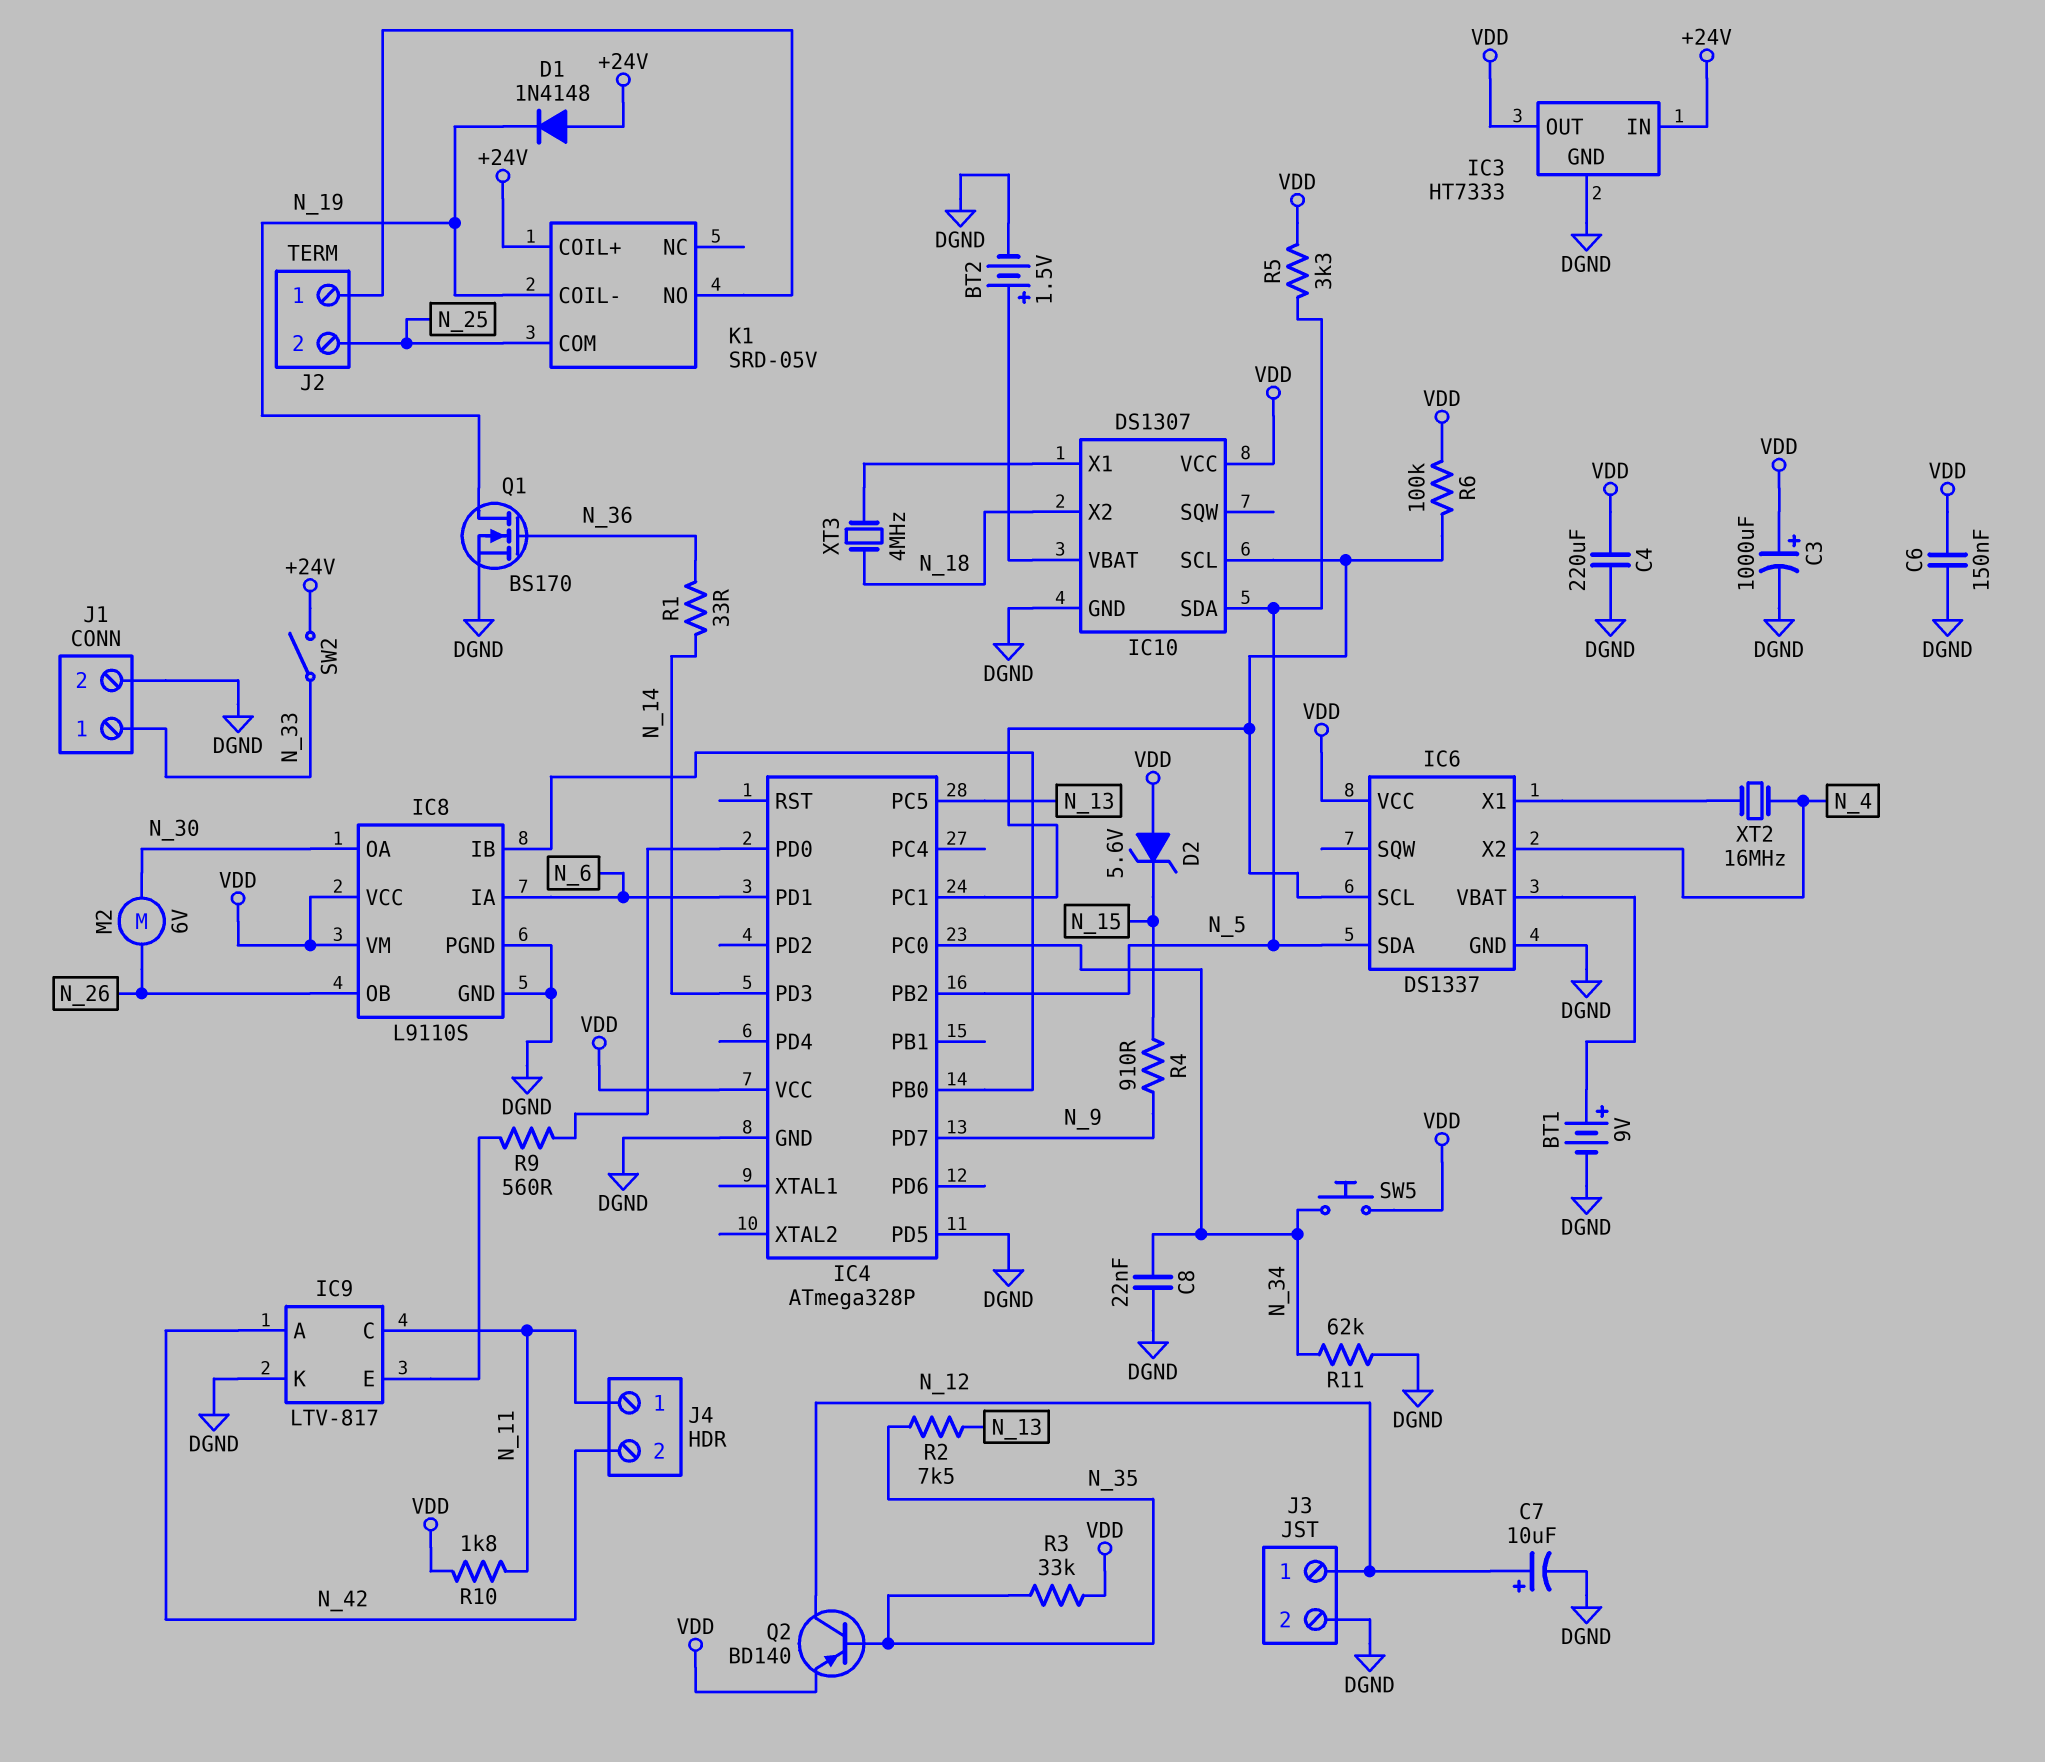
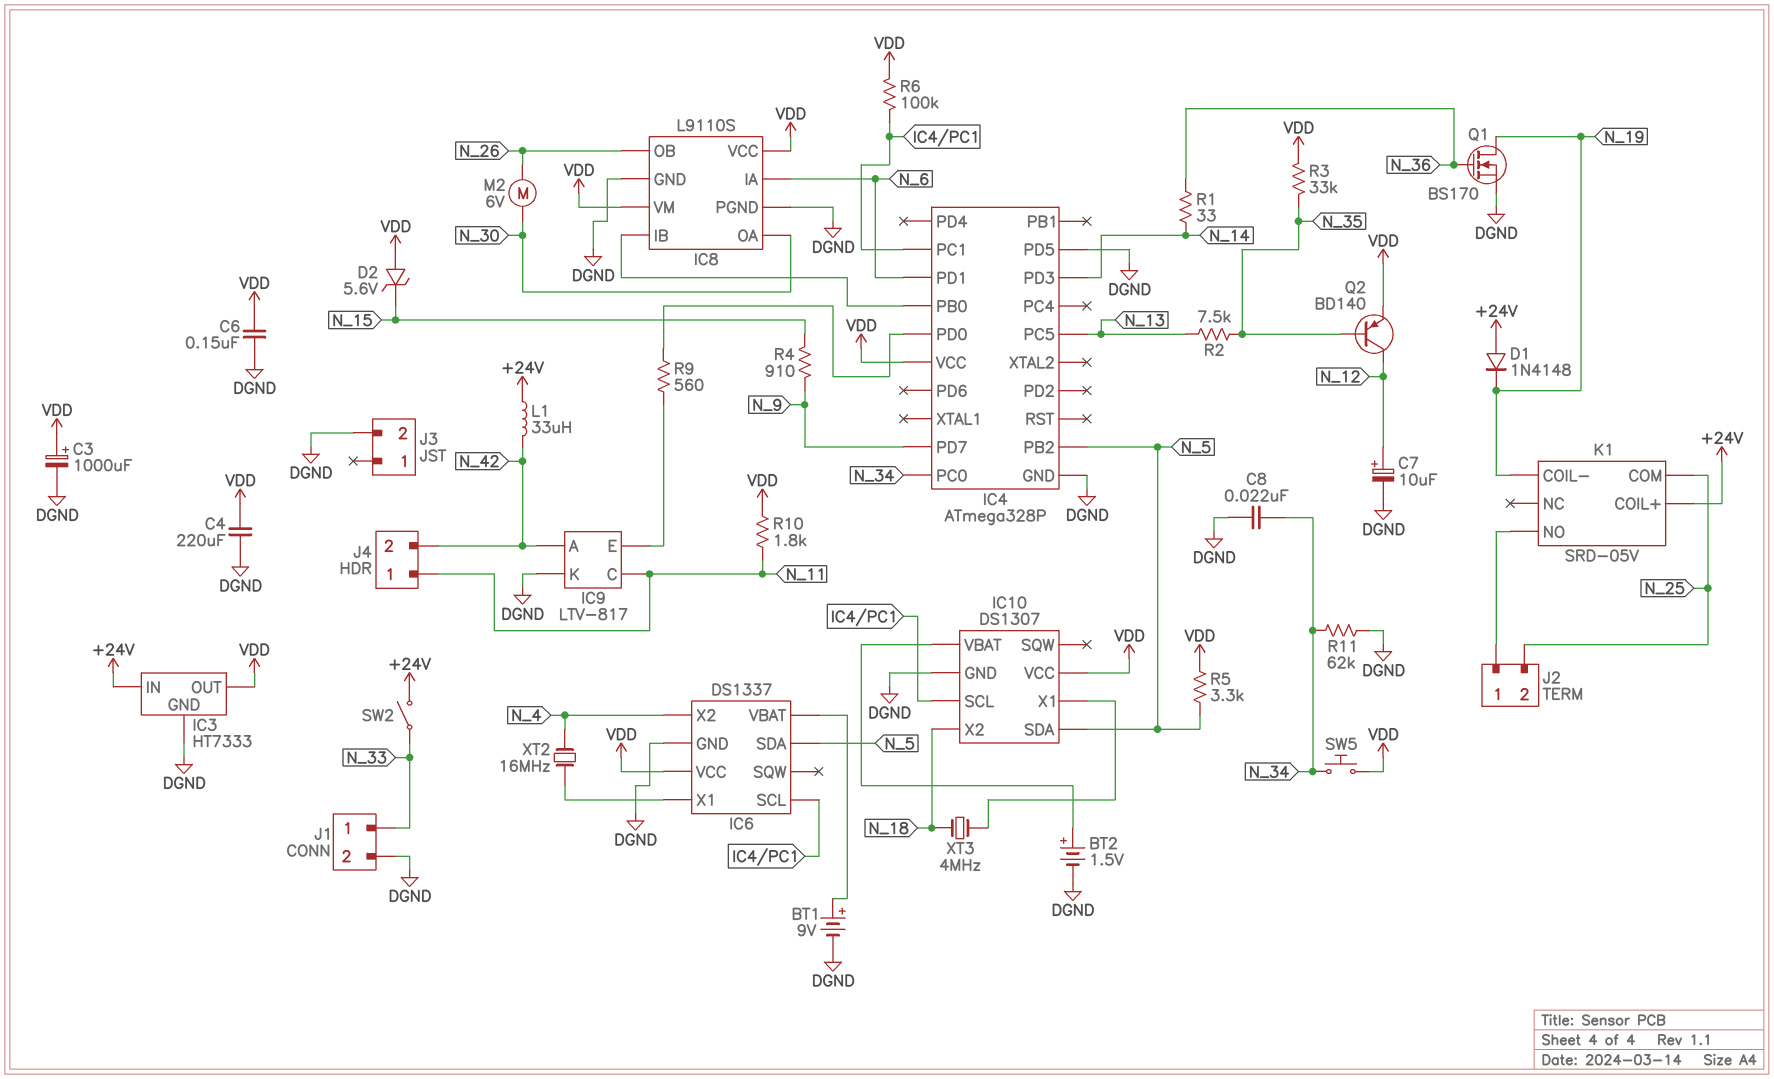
J3 pin 1: N_12 -> none
L1: none -> 33uH (+24V, N_42)

